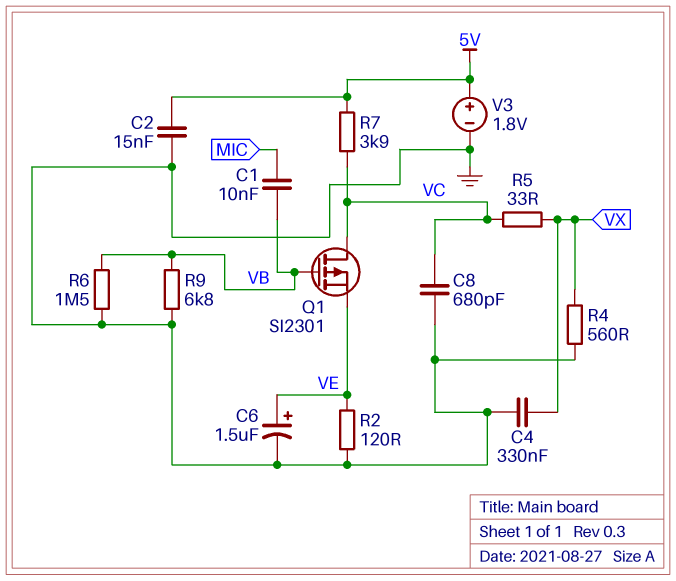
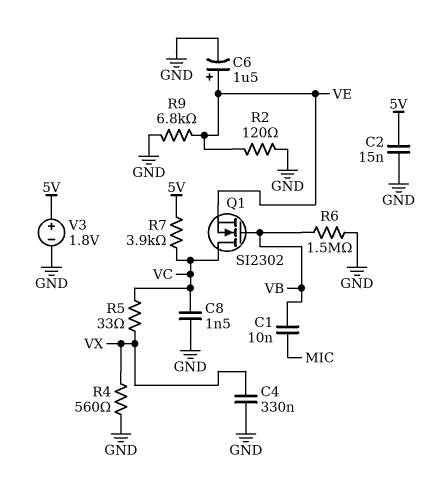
C8: 680pF (GND, VC) -> 1.5nF (GND, VC)
Q1: PMOS SI2301 (G VB, D VC, S VE) -> NMOS SI2302 (G VB, D VC, S VE)
R9: 6.8k (GND, VB) -> 6.8k (GND, VE)

